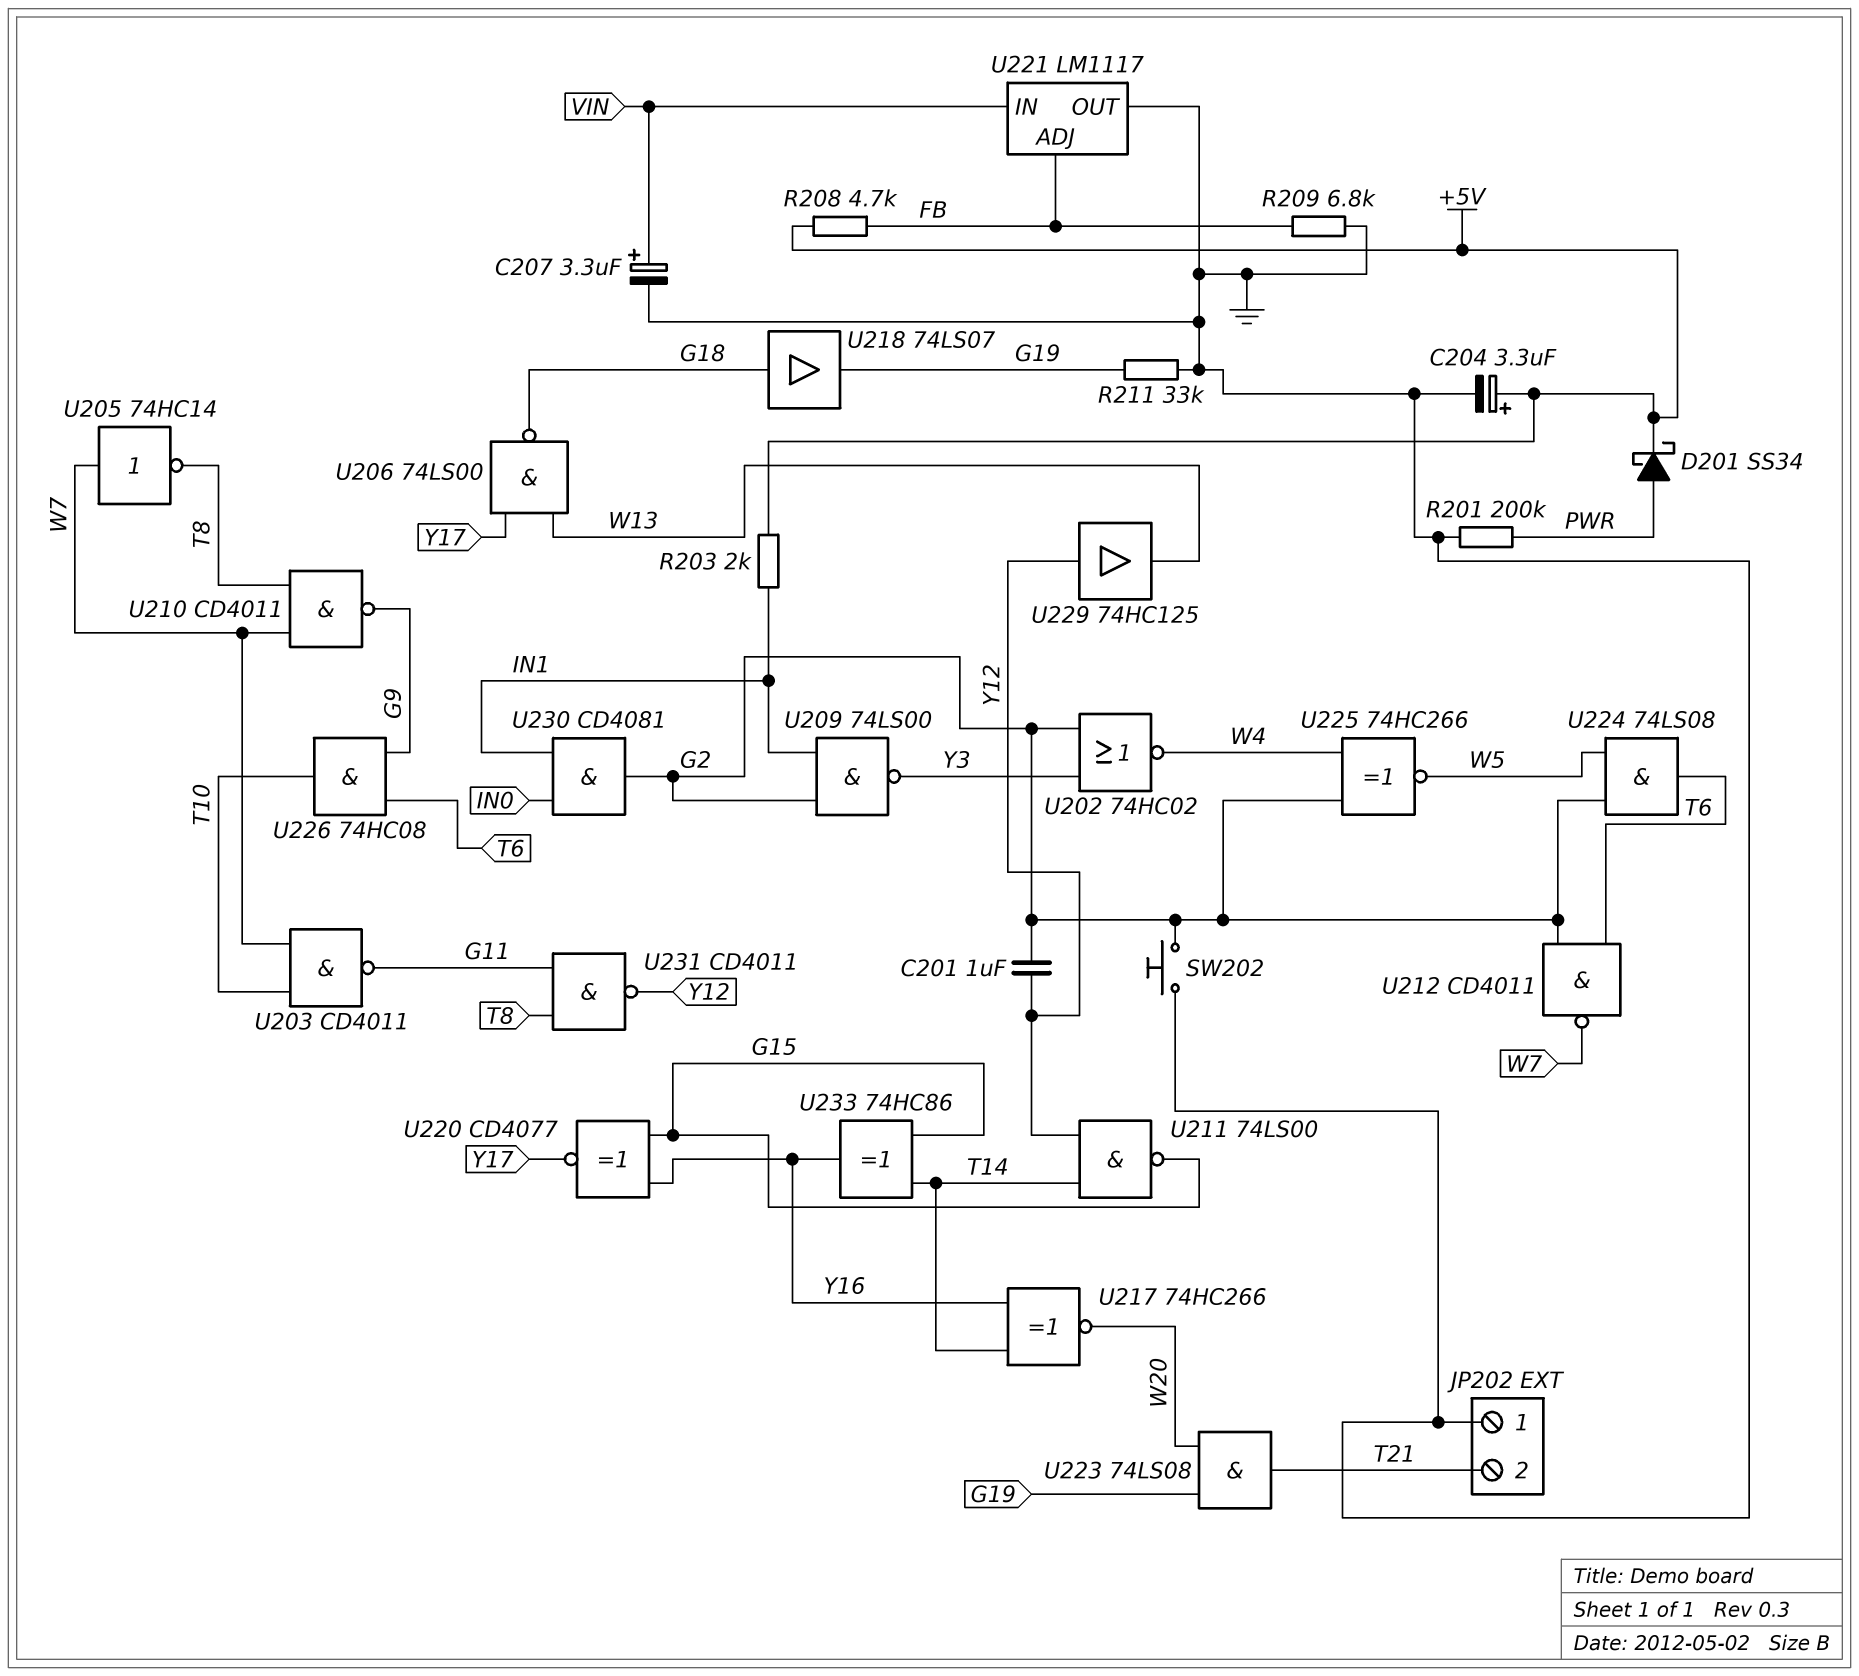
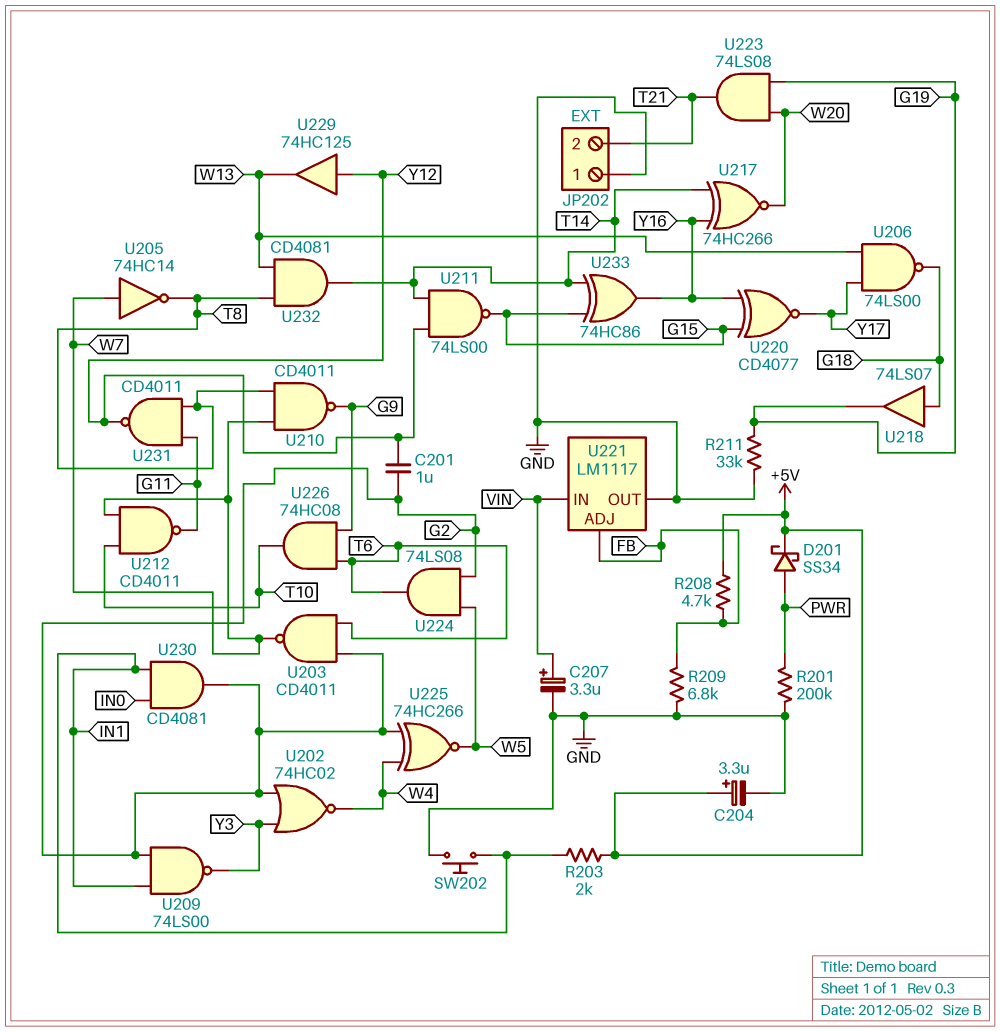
SW202: button (G2, GND) -> button (GND, IN1)
U203: NAND CD4011 (in T10, in W7, out G11) -> NAND CD4011 (in G2, in T6, out W7)
U212: NAND CD4011 (in G2, in T6, out W7) -> NAND CD4011 (in T10, in W7, out G11)
U232: none -> AND CD4081 (in T8, in W13, out T14)

